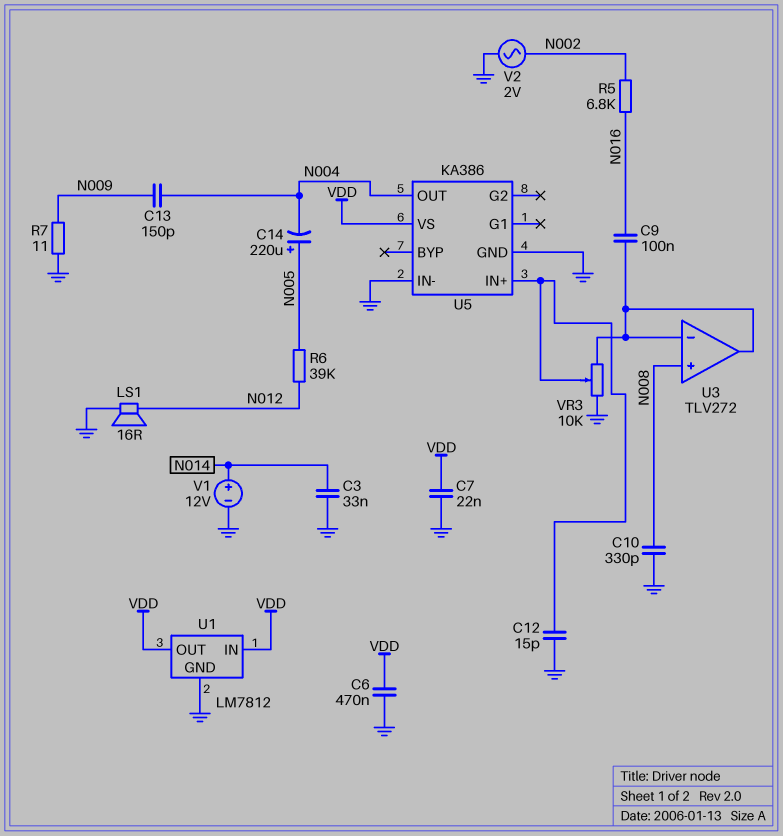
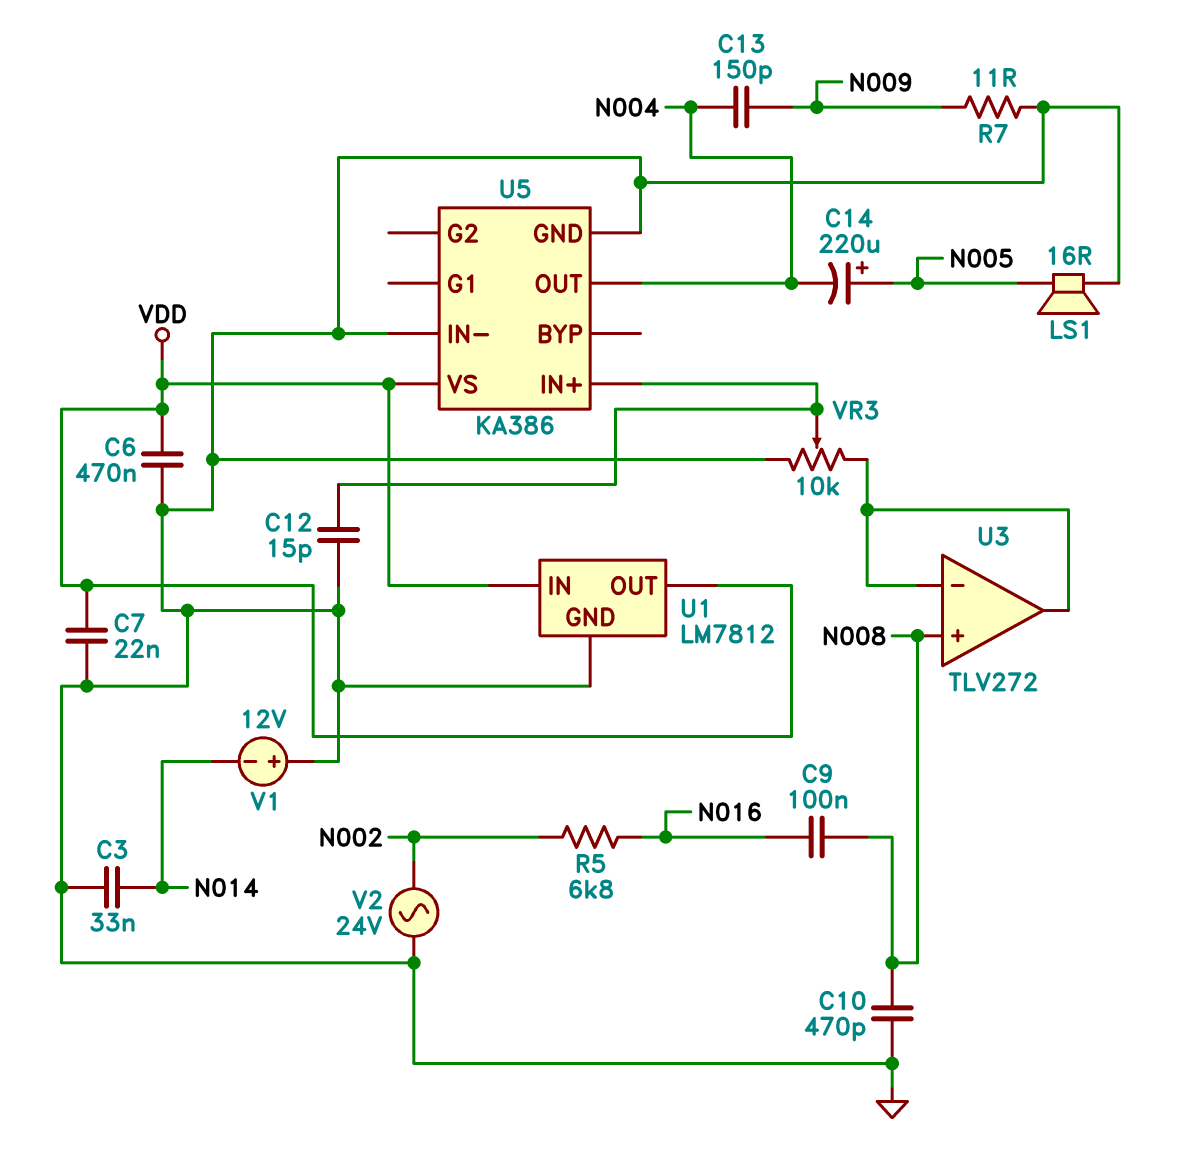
C9: 100nF (N016, U3/in-) -> 100nF (N008, N016)
C10: 330pF (GND, N008) -> 470pF (GND, N008)
LS1: speaker 16R (GND, N012) -> speaker 16R (GND, N005)
R6: 39k (N005, N012) -> none
V1: 12V (plus N014, minus GND) -> 12V (plus GND, minus N014)
V2: AC 2V (GND, N002) -> AC 24V (GND, N002)

